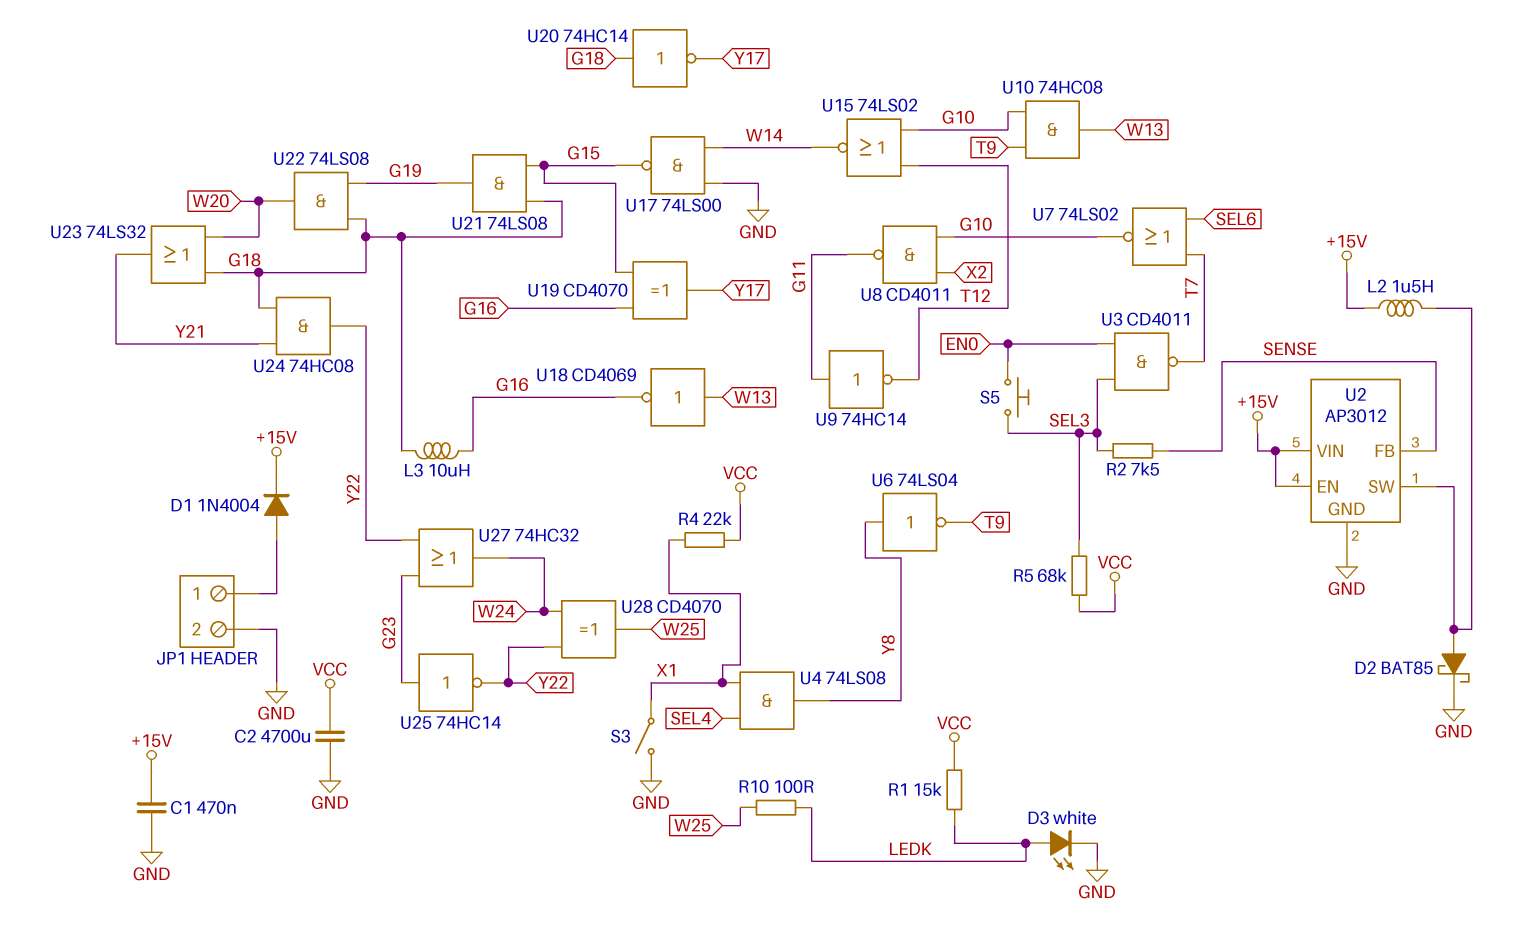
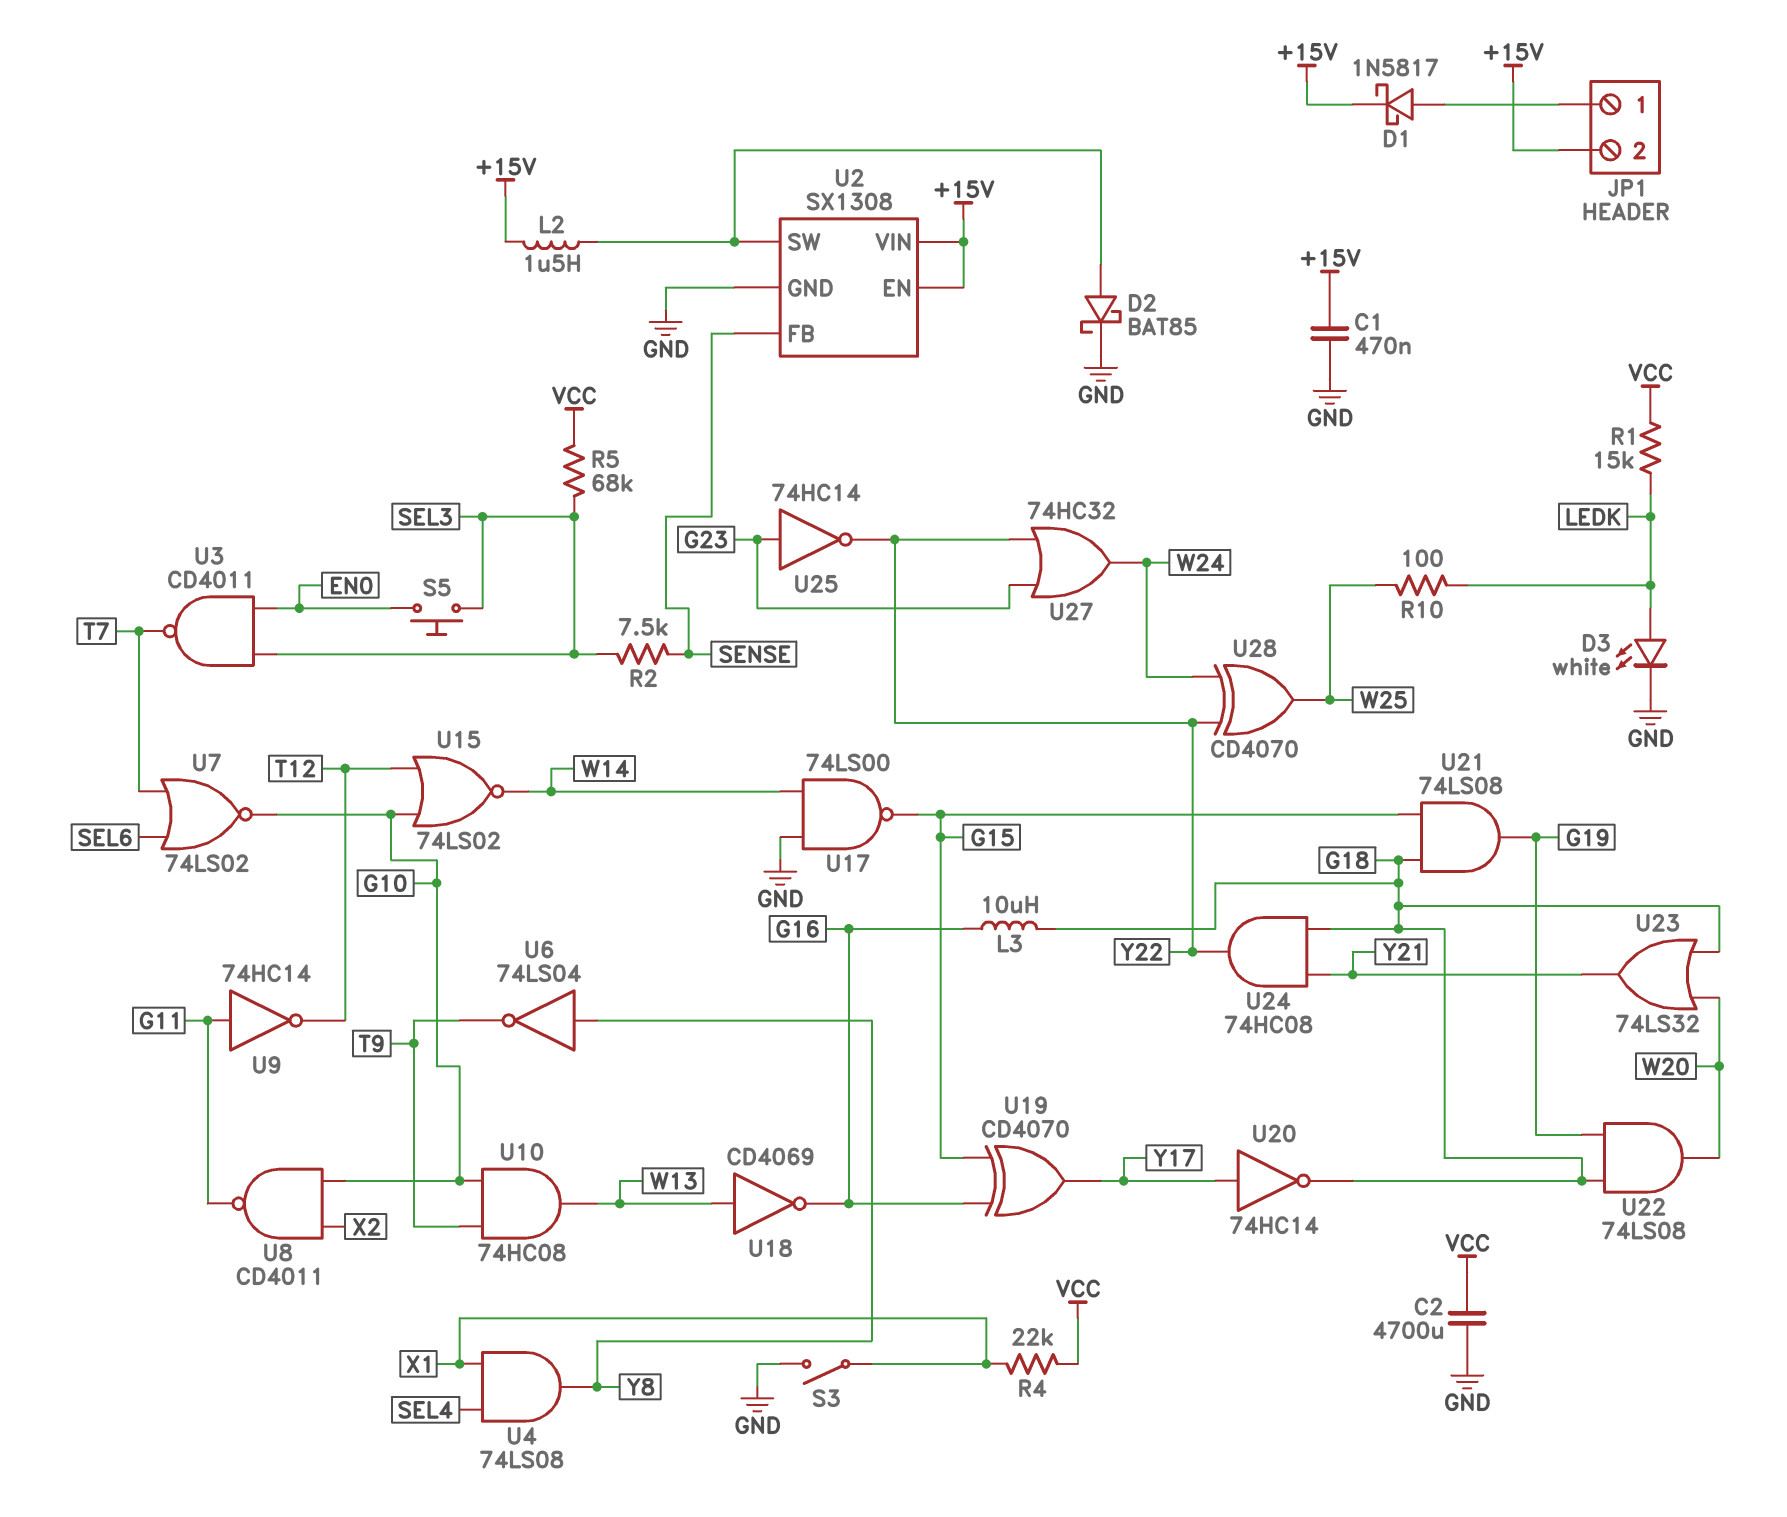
D1: diode 1N4004 (A JP1/1, K +15V) -> schottky 1N5817 (A JP1/1, K +15V)
JP1 pin 2: GND -> +15V
U2: AP3012 -> SX1308
U20: NOT 74HC14 (in G18, out Y17) -> NOT 74HC14 (in Y17, out G18)

